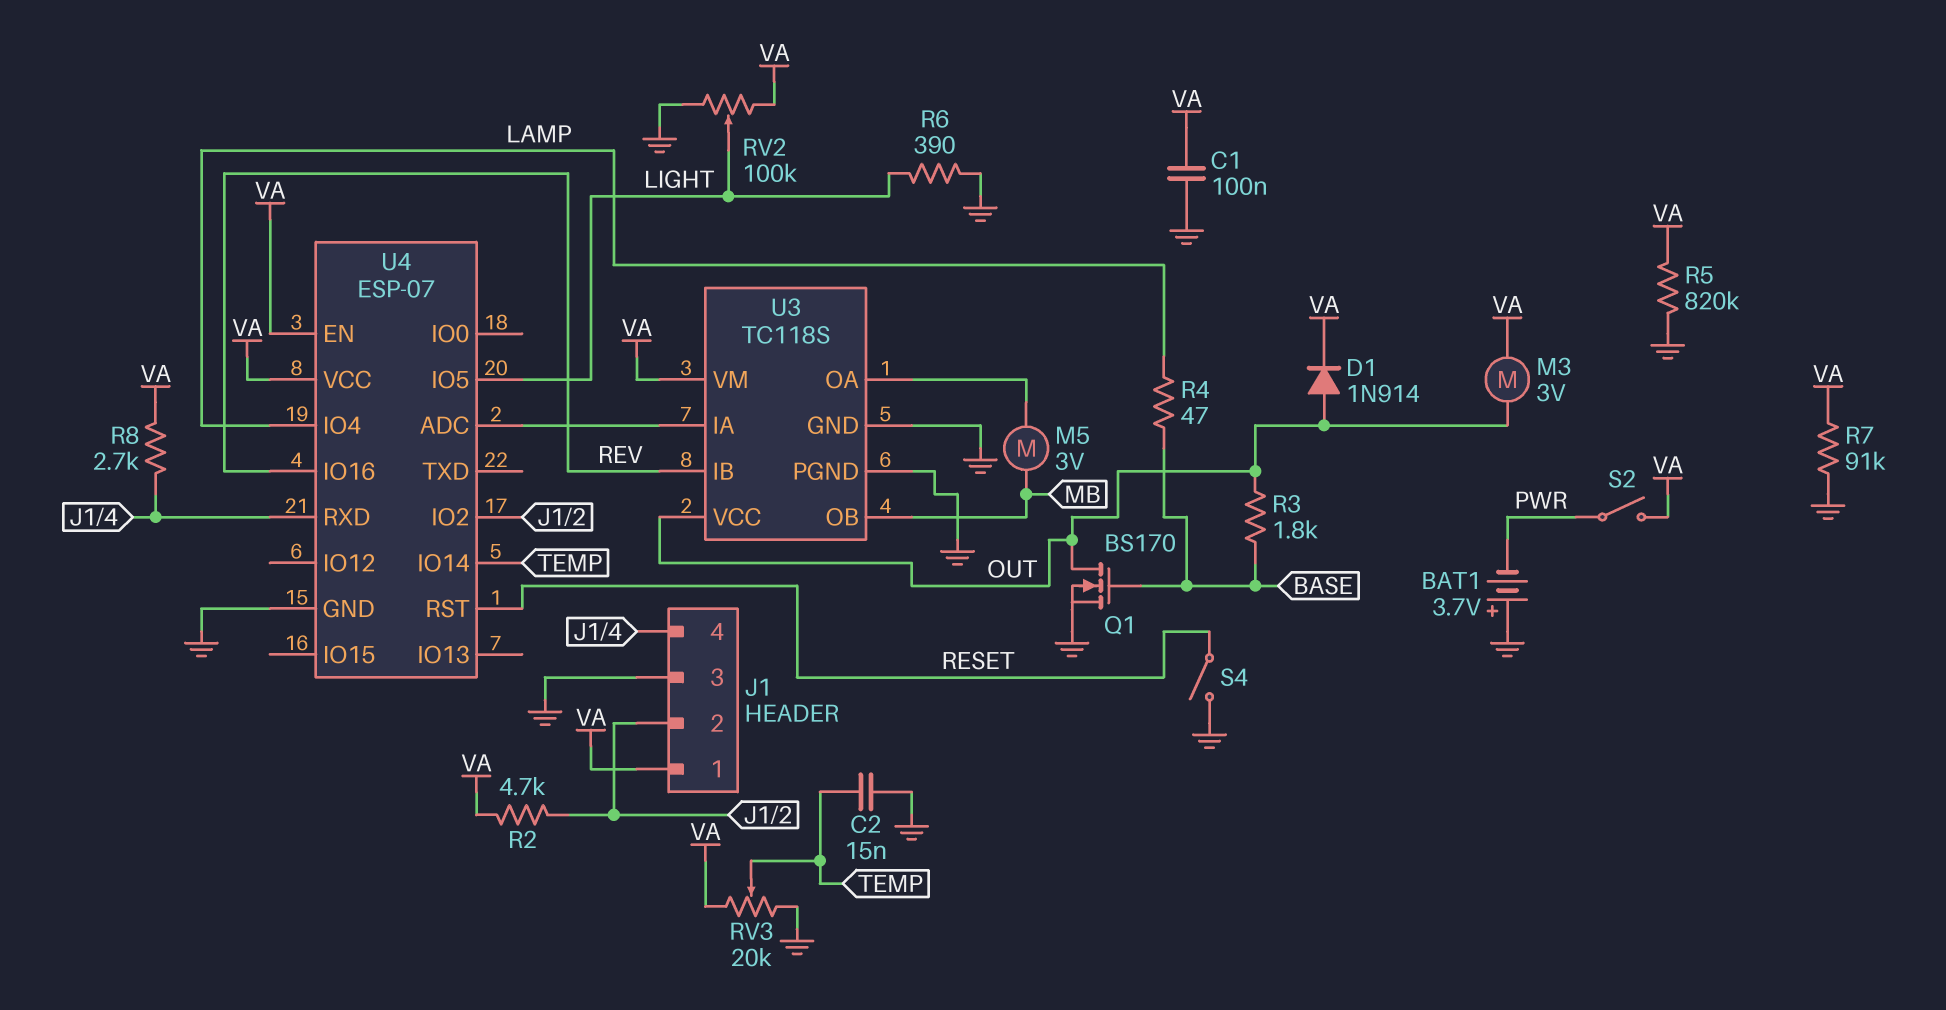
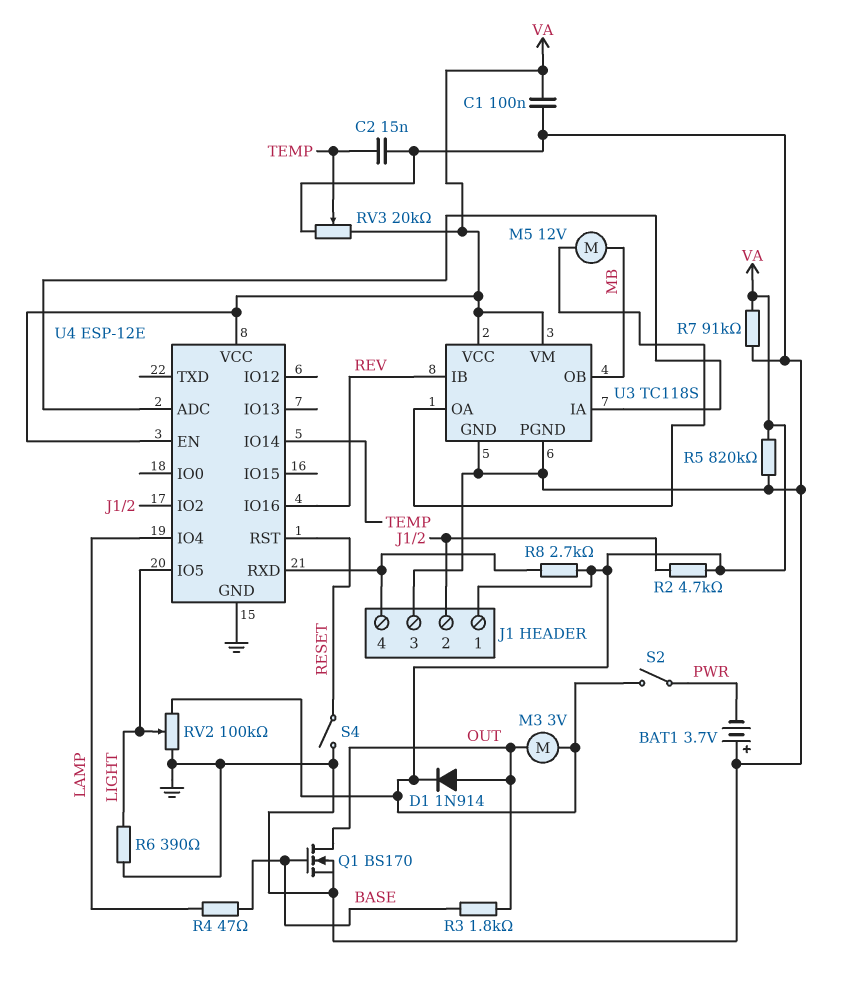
M5: motor 3V (MB, U3/OA) -> motor 12V (MB, U3/OA)
U3 pin VCC: OUT -> VA
U4: ESP-07 -> ESP-12E

